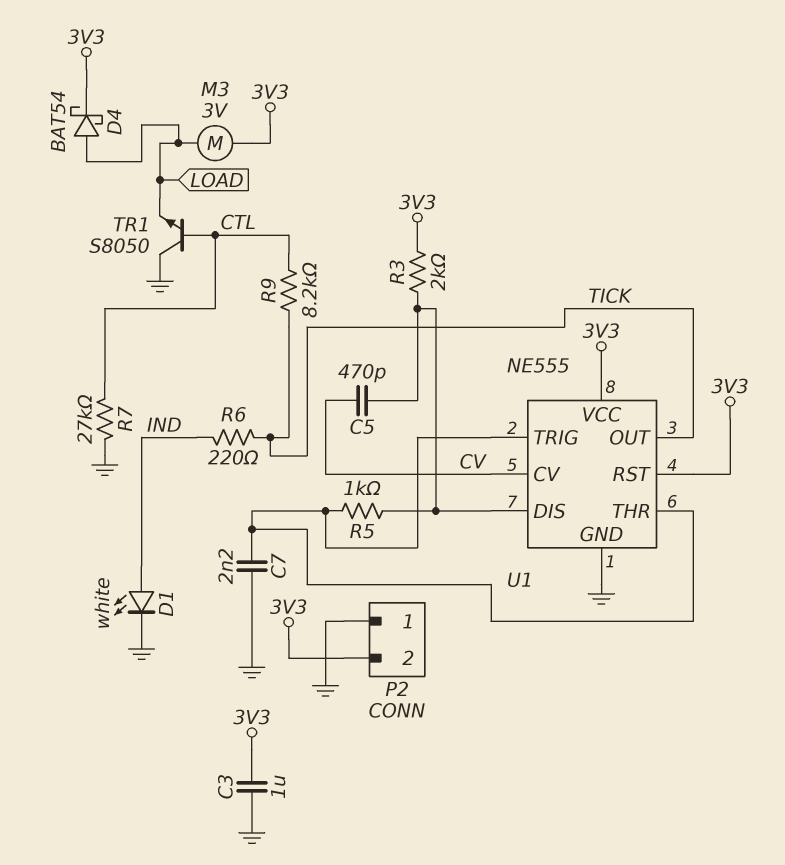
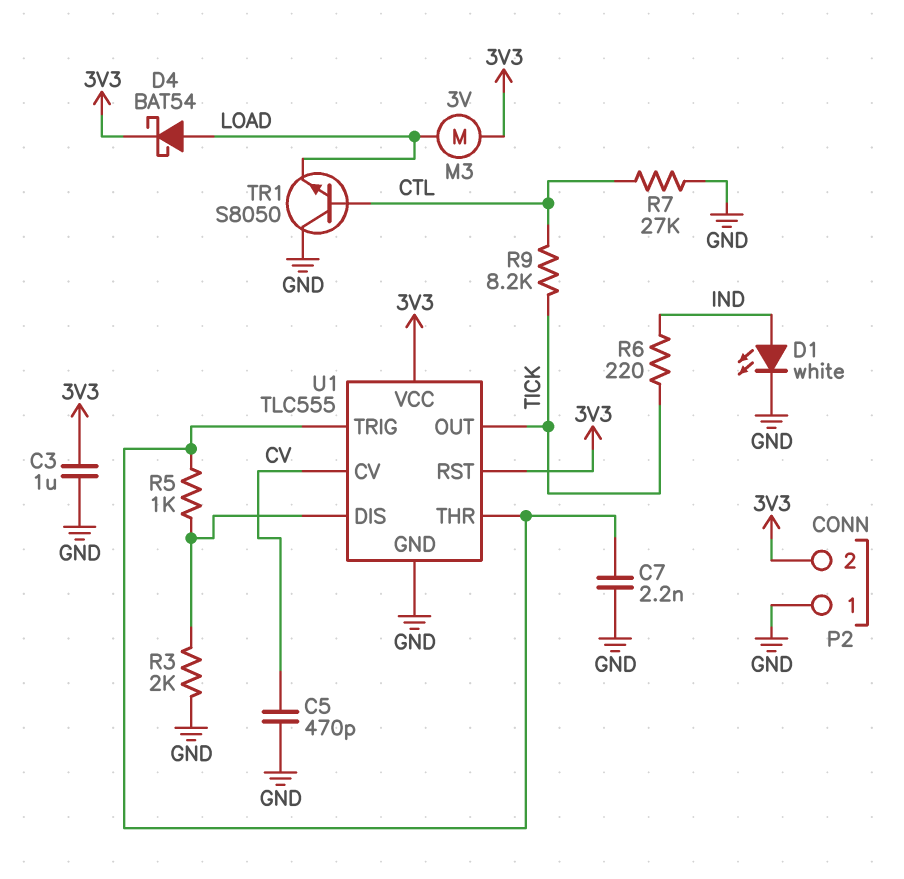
C5: 470pF (CV, U1/DIS) -> 470pF (CV, GND)
R3: 2k (3V3, U1/DIS) -> 2k (GND, U1/DIS)
U1: NE555 -> TLC555

